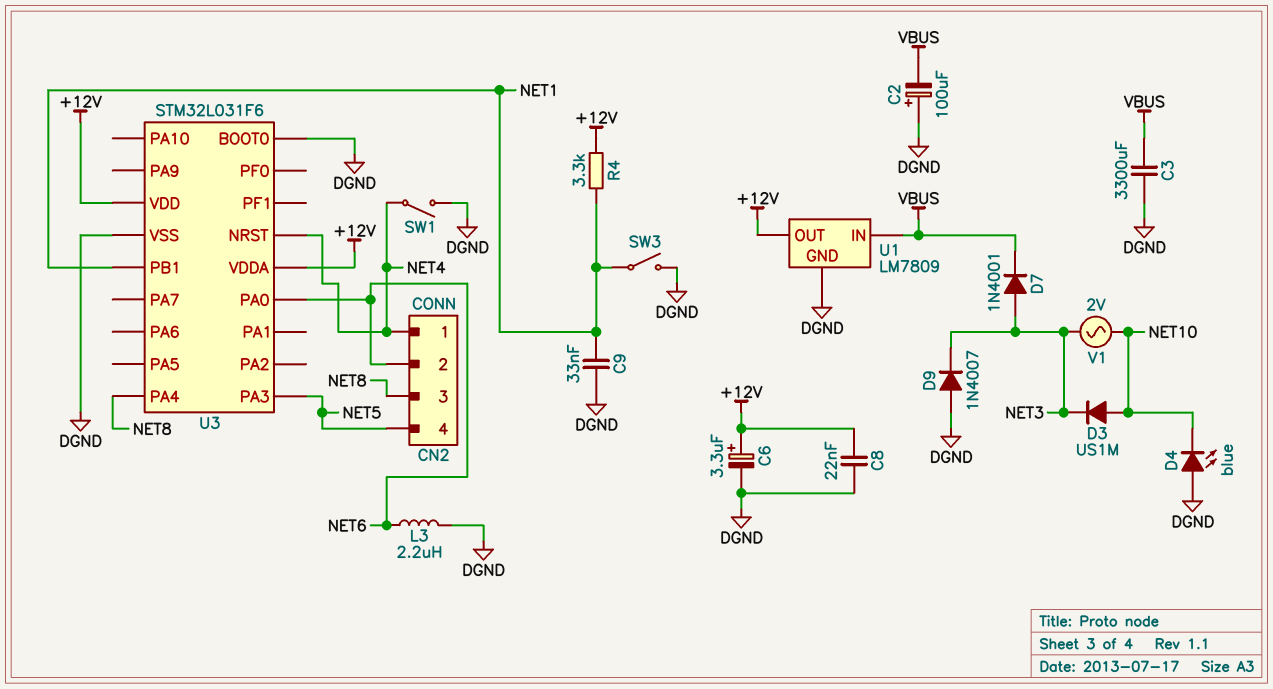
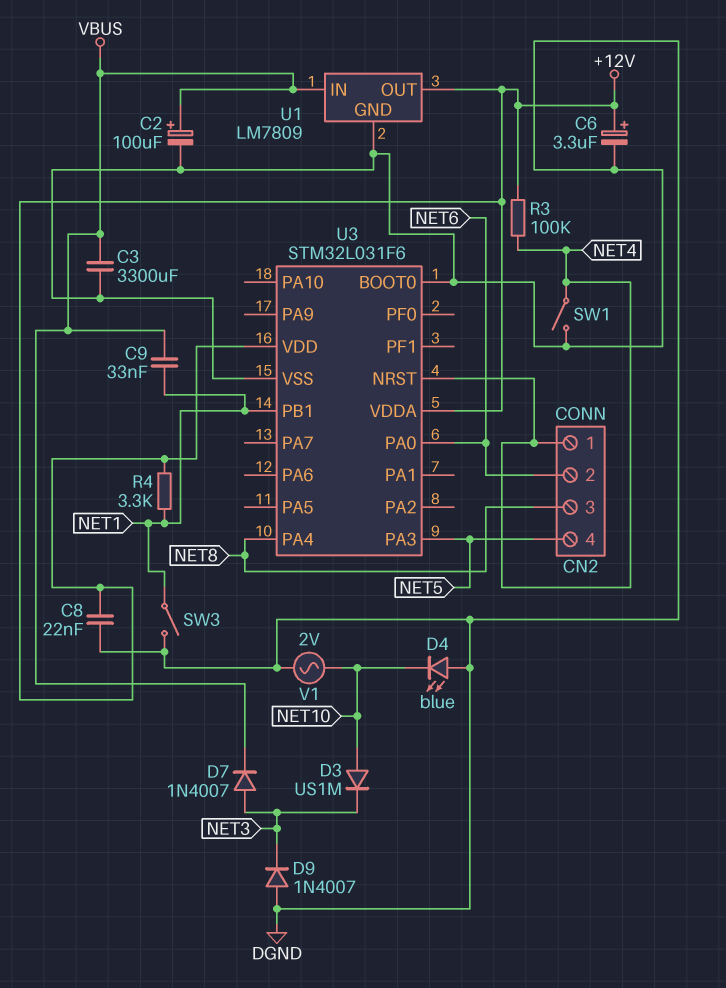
C2: 100uF (plus DGND, minus VBUS) -> 100uF (plus VBUS, minus DGND)
C9: 33nF (DGND, NET1) -> 33nF (NET1, VBUS)
D7: diode 1N4001 (A NET3, K VBUS) -> diode 1N4007 (A NET3, K VBUS)
L3: 2.2uH (DGND, NET6) -> none
R3: none -> 100k (+12V, NET4)
V1: AC 2V (NET3, NET10) -> AC 2V (DGND, NET10)

